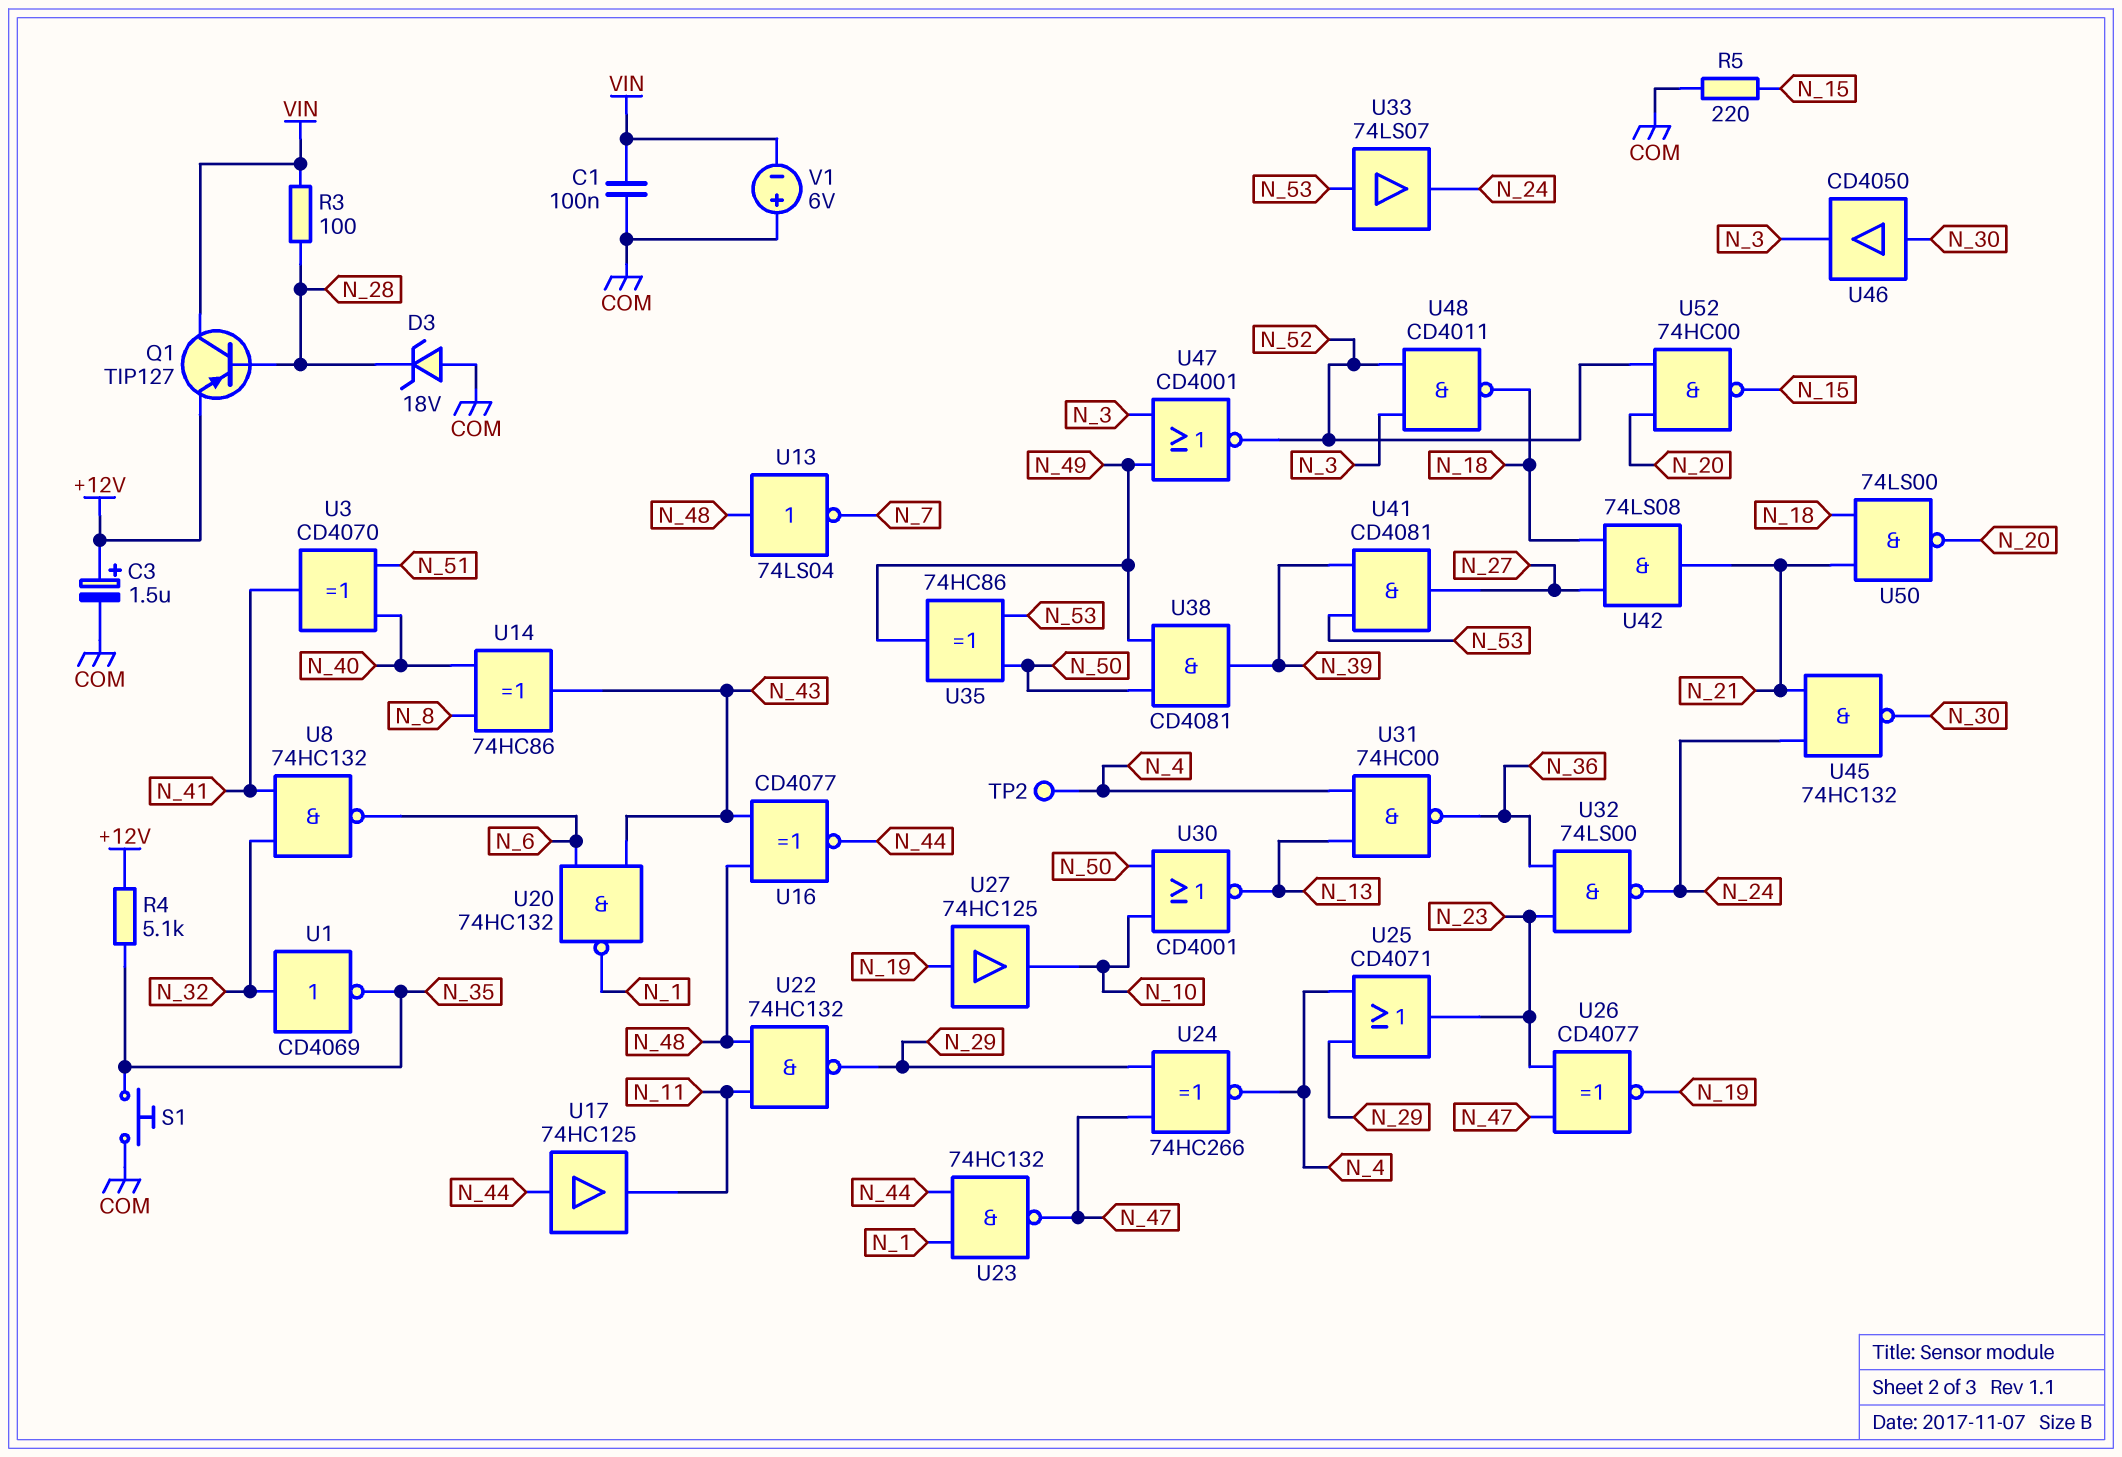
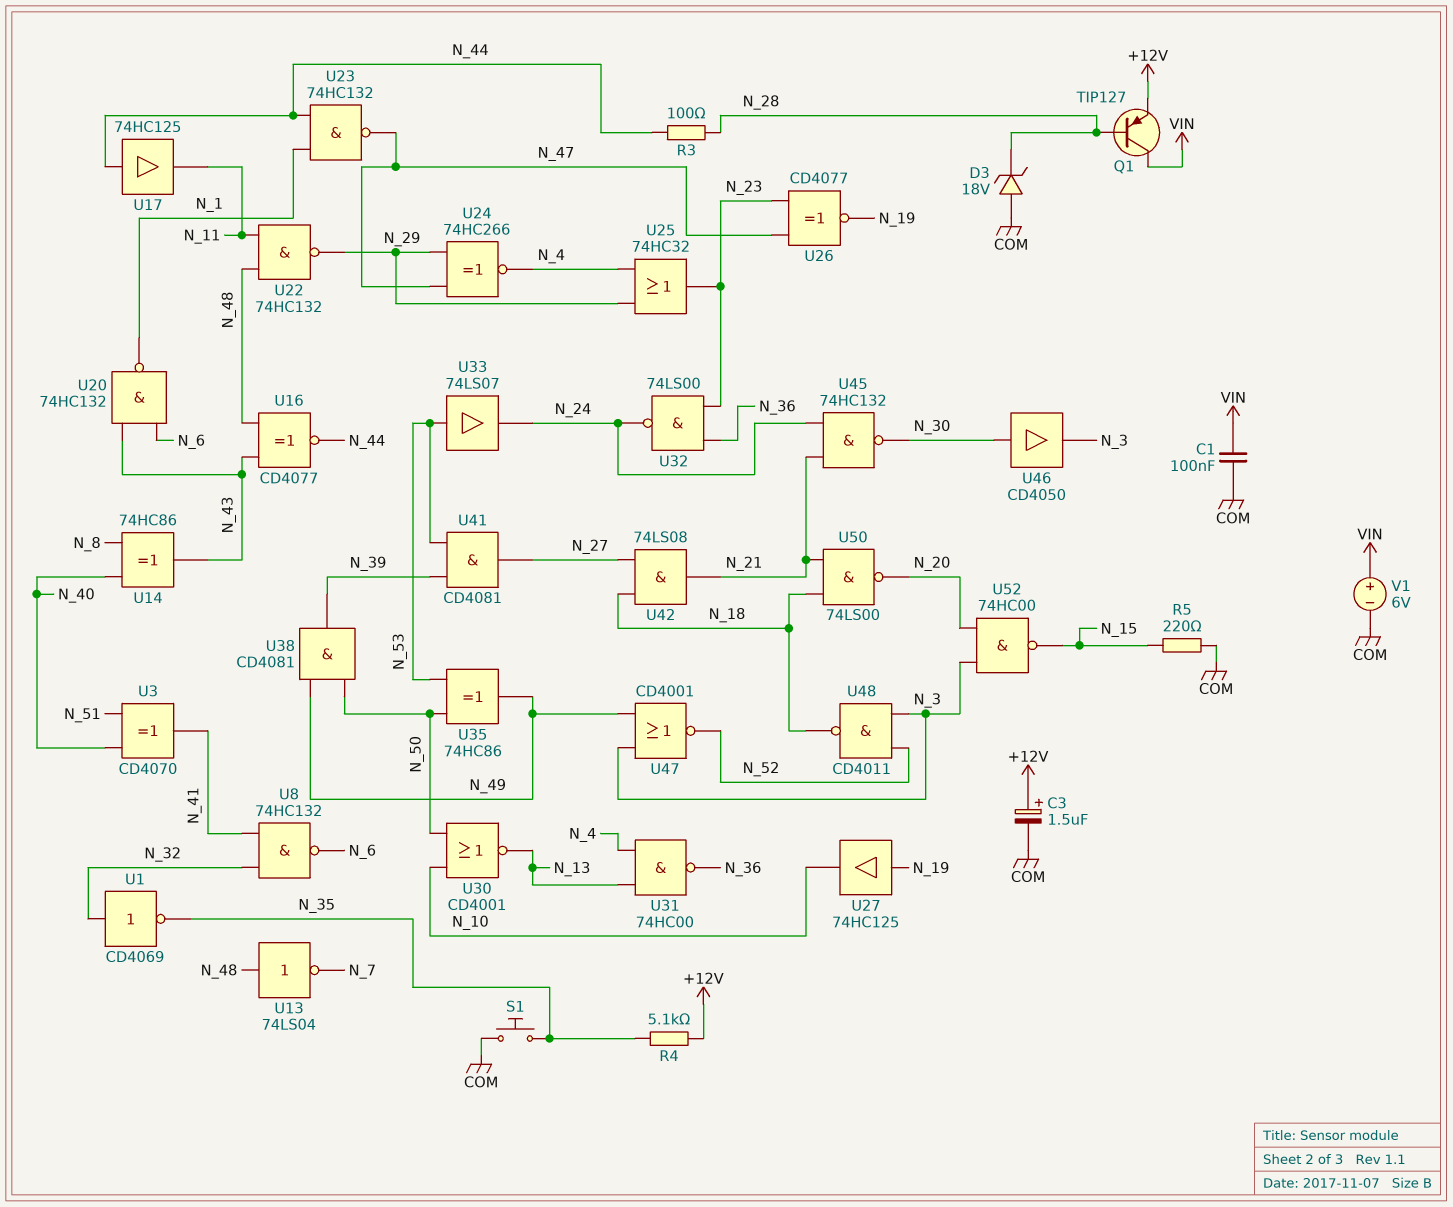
R3: 100 (N_28, VIN) -> 100 (N_28, N_44)
TP2: test point (N_4) -> none
U25: OR CD4071 (in N_4, in N_29, out N_23) -> OR 74HC32 (in N_4, in N_29, out N_23)
U52: NAND 74HC00 (in N_20, in N_52, out N_15) -> NAND 74HC00 (in N_3, in N_20, out N_15)
V1: 6V (plus COM, minus VIN) -> 6V (plus VIN, minus COM)

